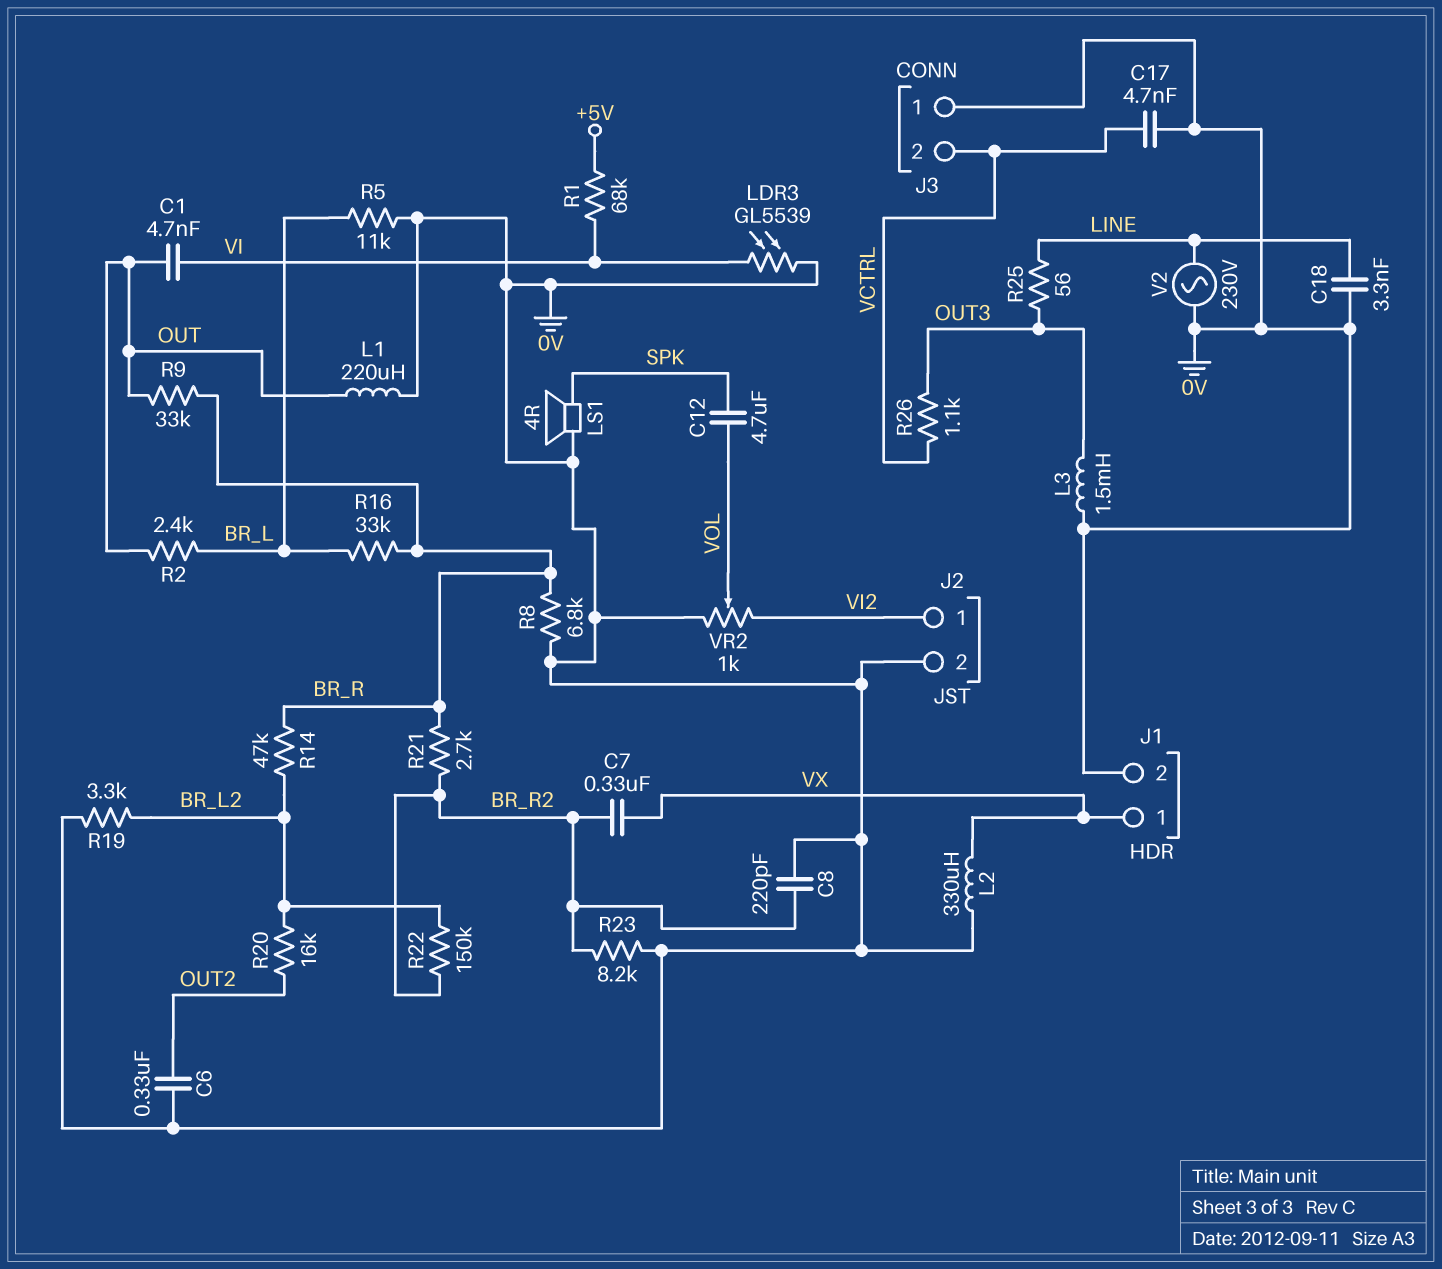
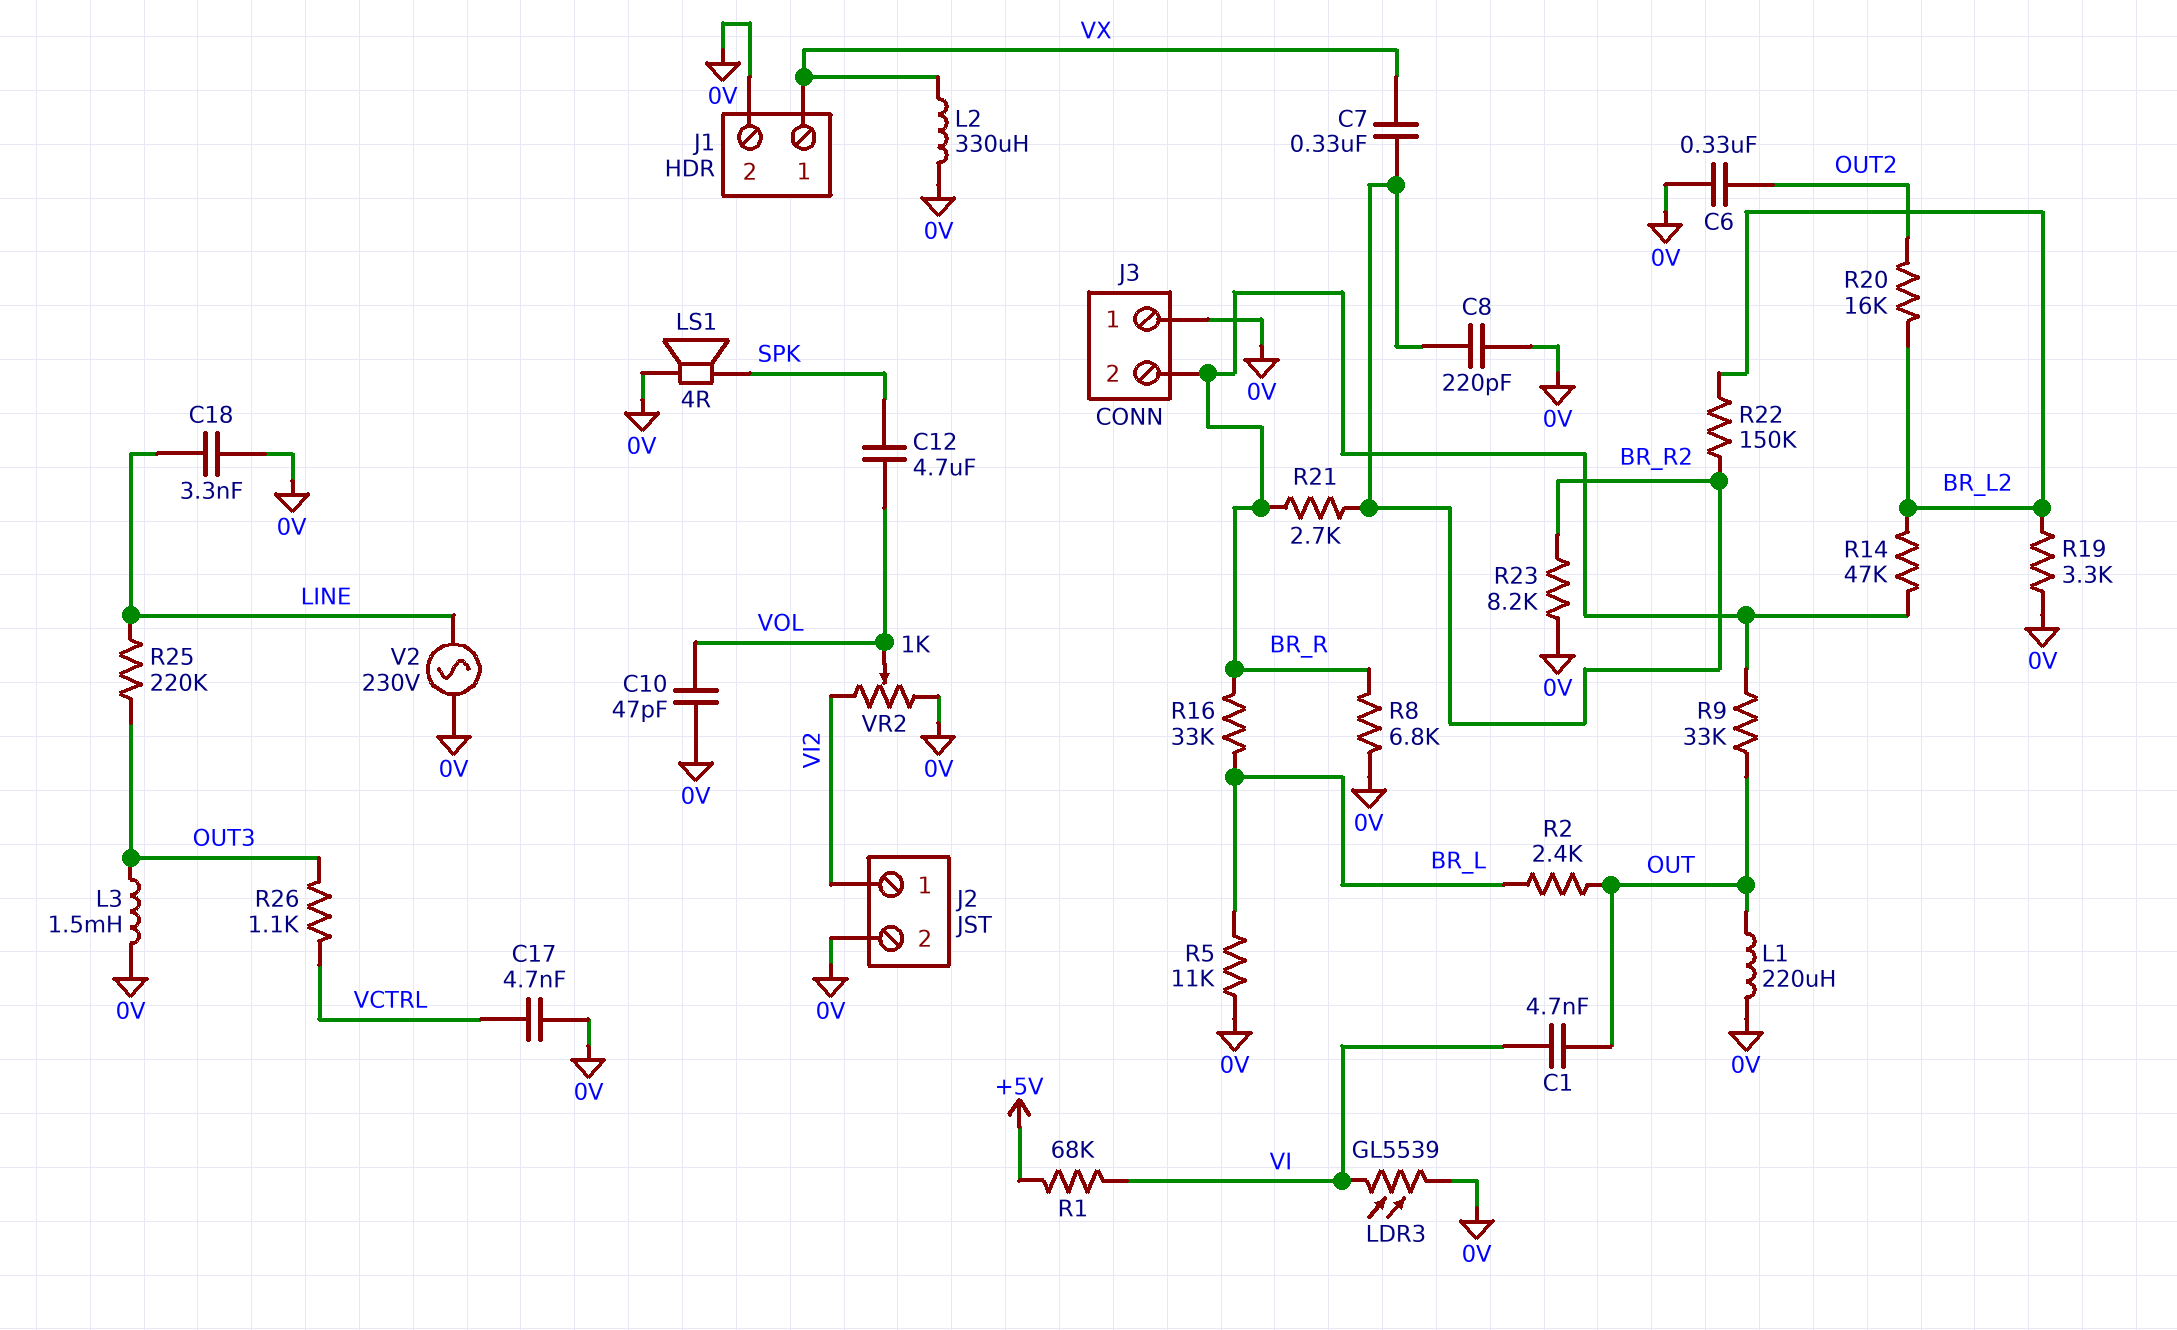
C10: none -> 47pF (0V, VOL)
J3 pin 2: VCTRL -> BR_R
R25: 56 (LINE, OUT3) -> 220k (LINE, OUT3)

